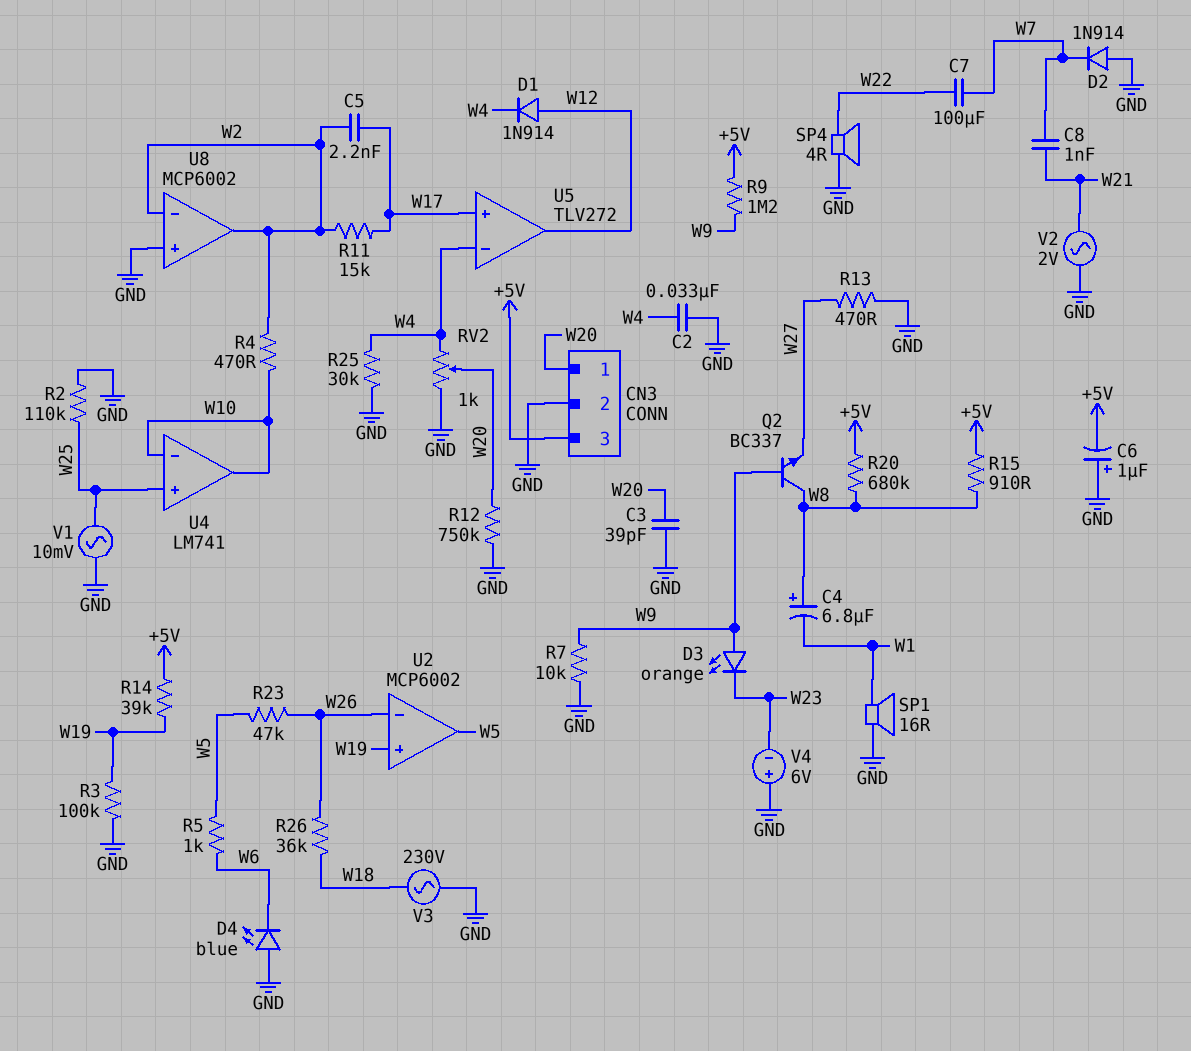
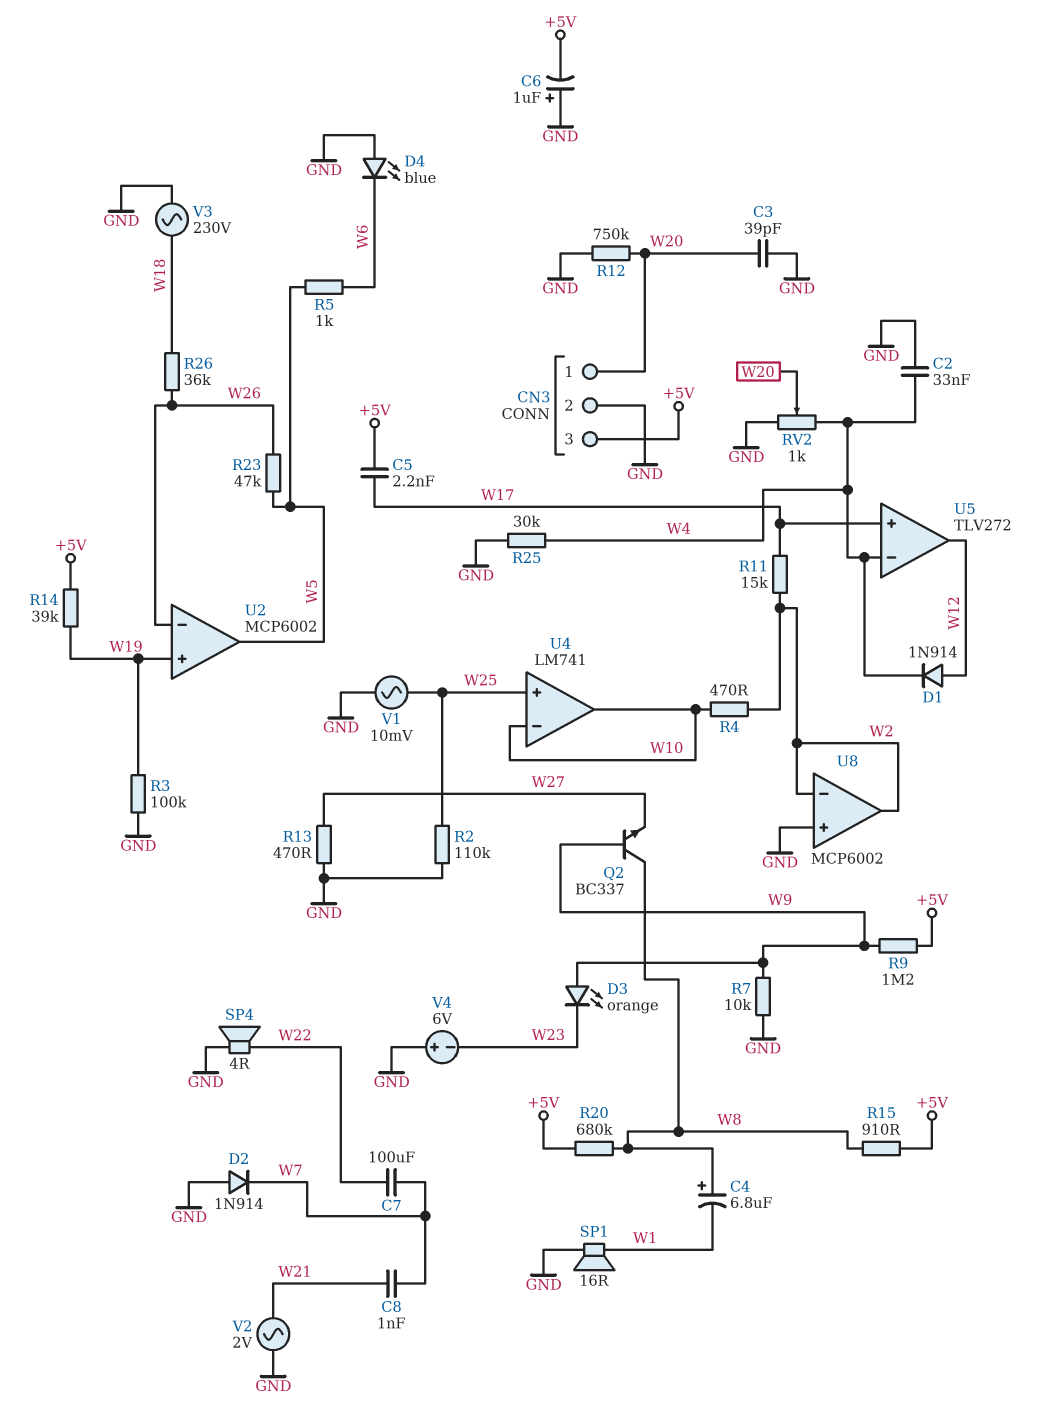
C5: 2.2nF (W2, W17) -> 2.2nF (+5V, W17)

